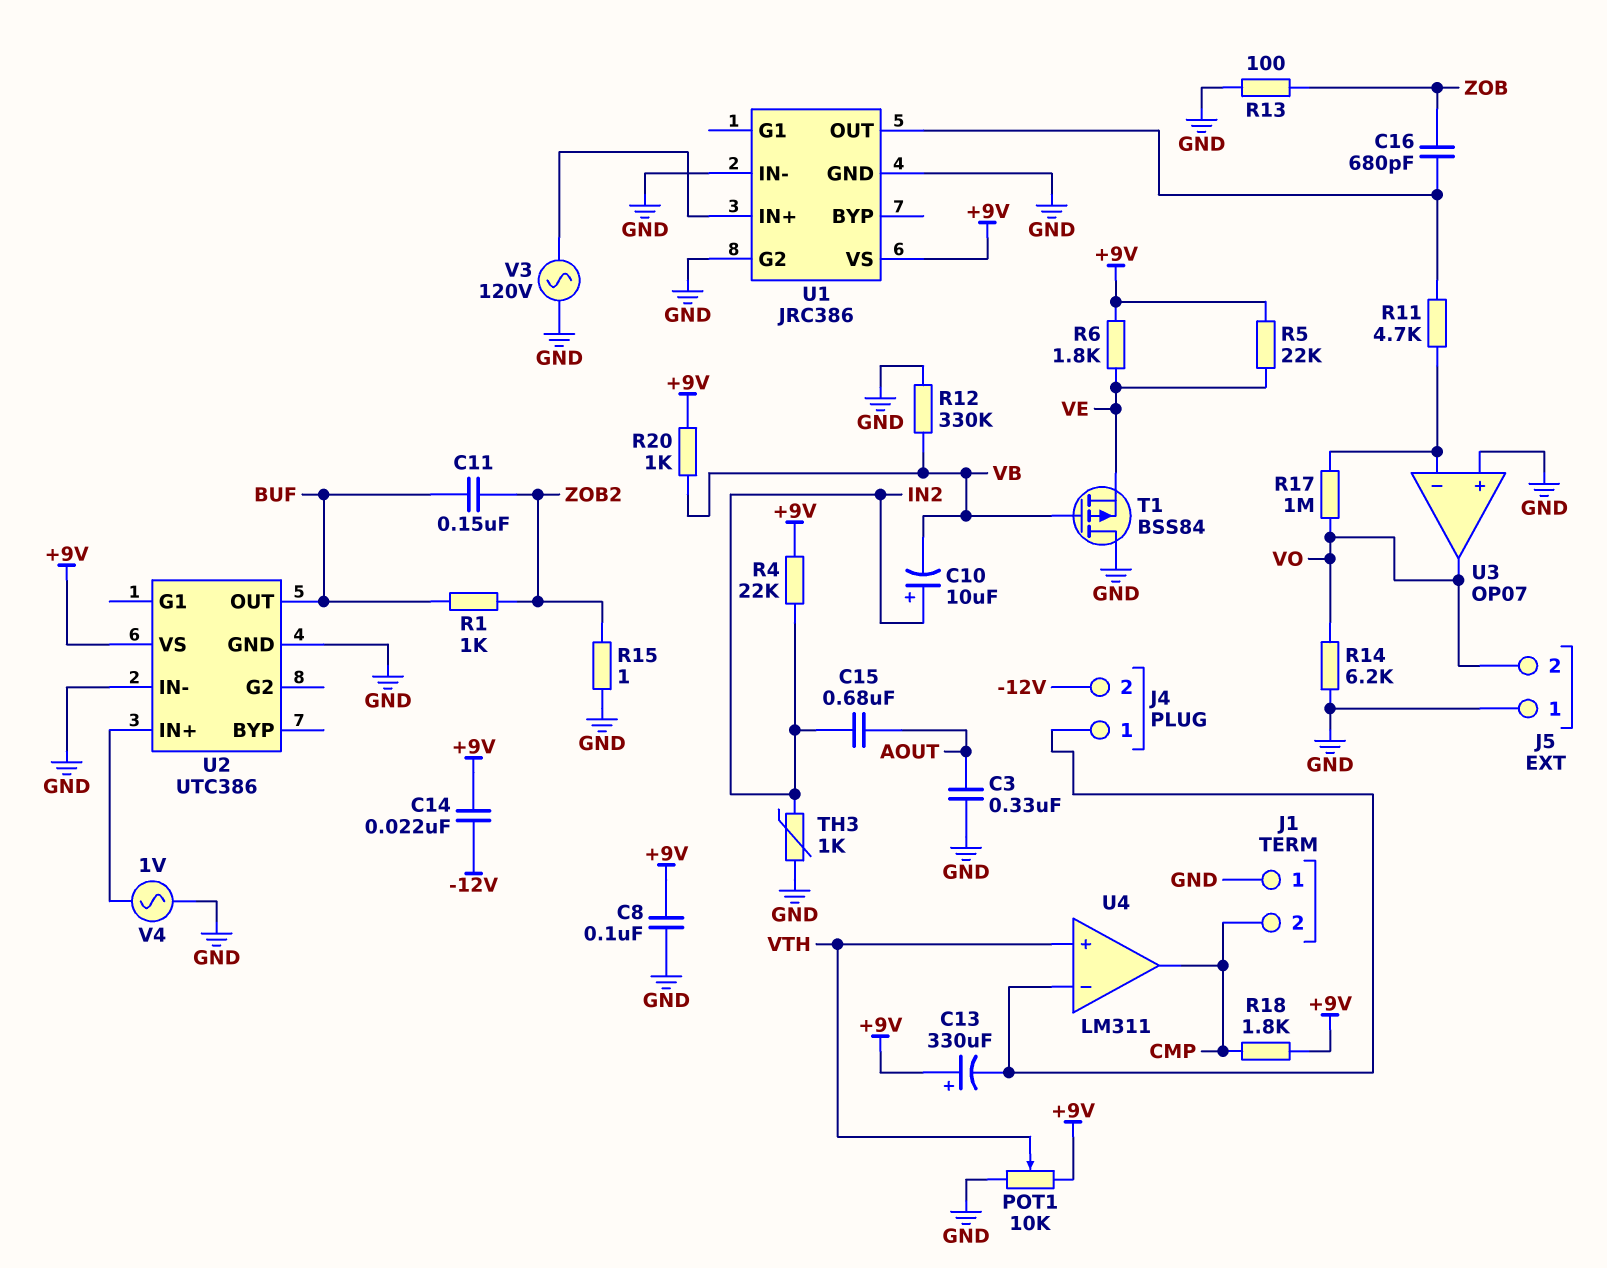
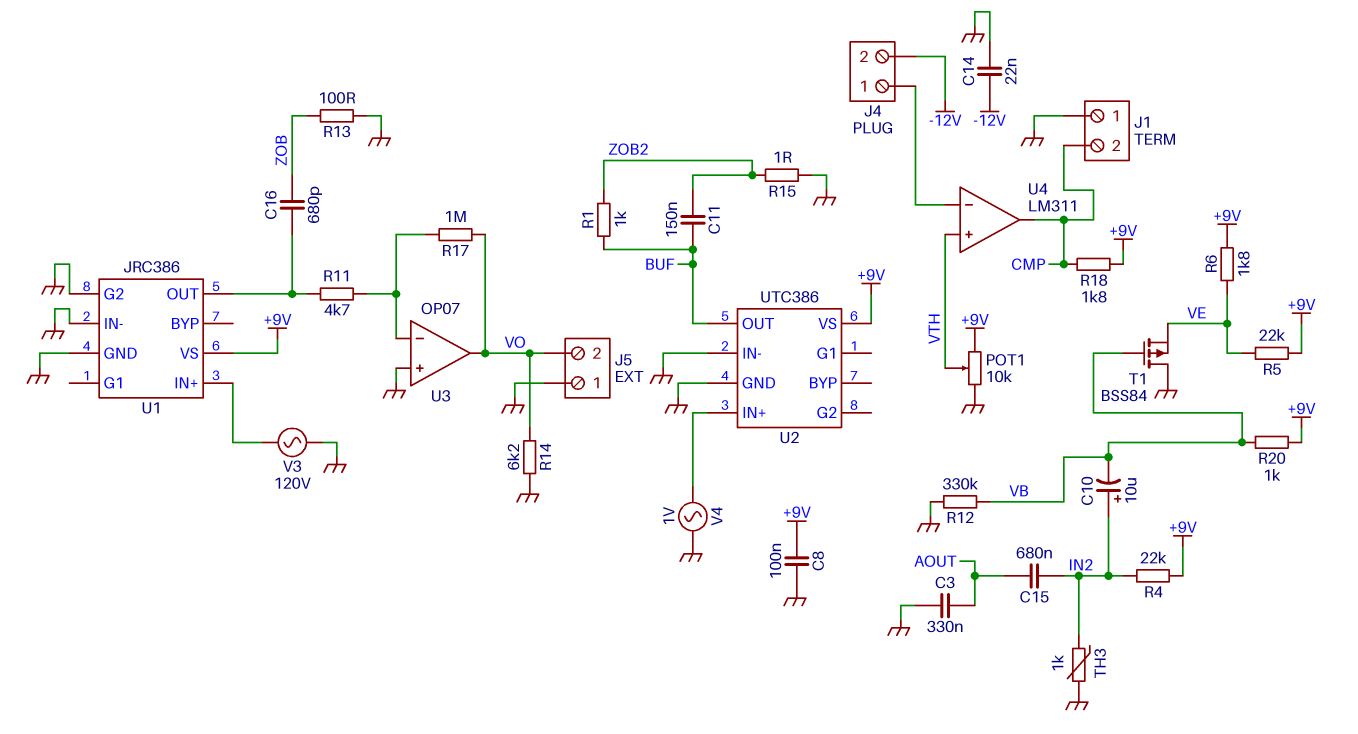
C13: 330uF (plus +9V, minus J4/1) -> none
C14: 22nF (+9V, -12V) -> 22nF (-12V, GND)

